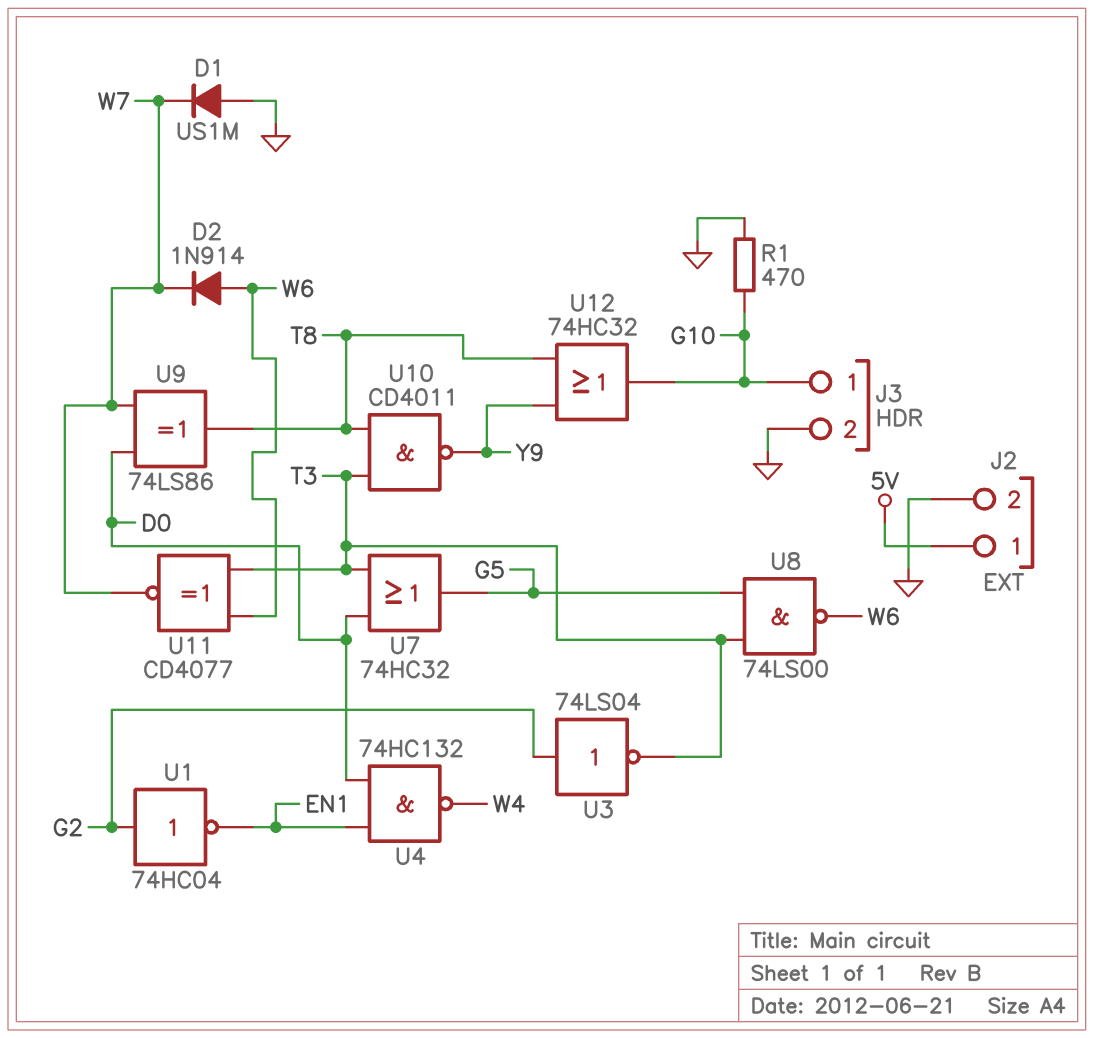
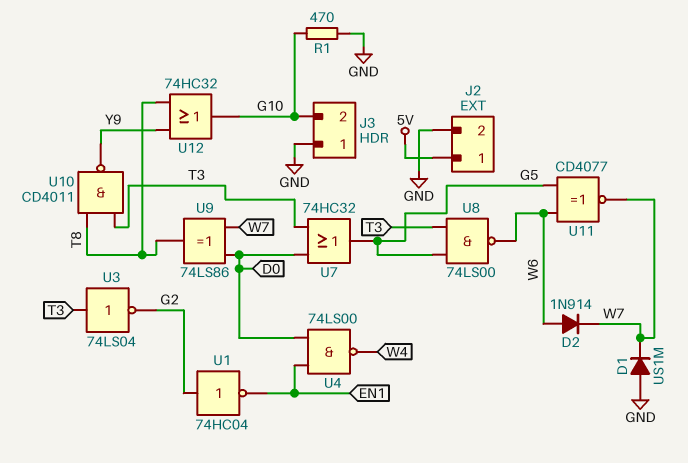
J3 pin 1: G10 -> GND
J3 pin 2: GND -> G10
U3: NOT 74LS04 (in G2, out T3) -> NOT 74LS04 (in T3, out G2)
U4: NAND 74HC132 (in D0, in EN1, out W4) -> NAND 74LS00 (in D0, in EN1, out W4)
U11: XNOR CD4077 (in T3, in W6, out W7) -> XNOR CD4077 (in G5, in W6, out W7)

